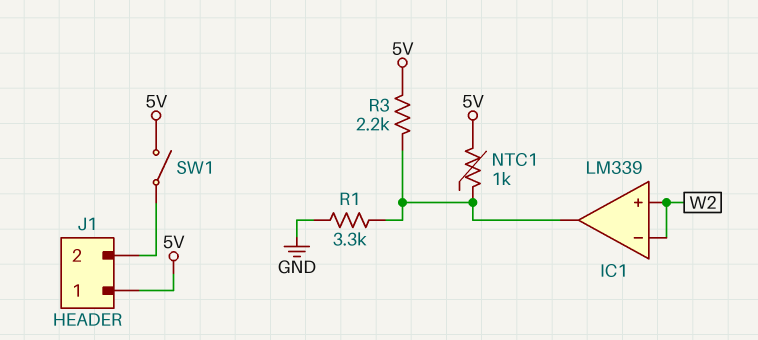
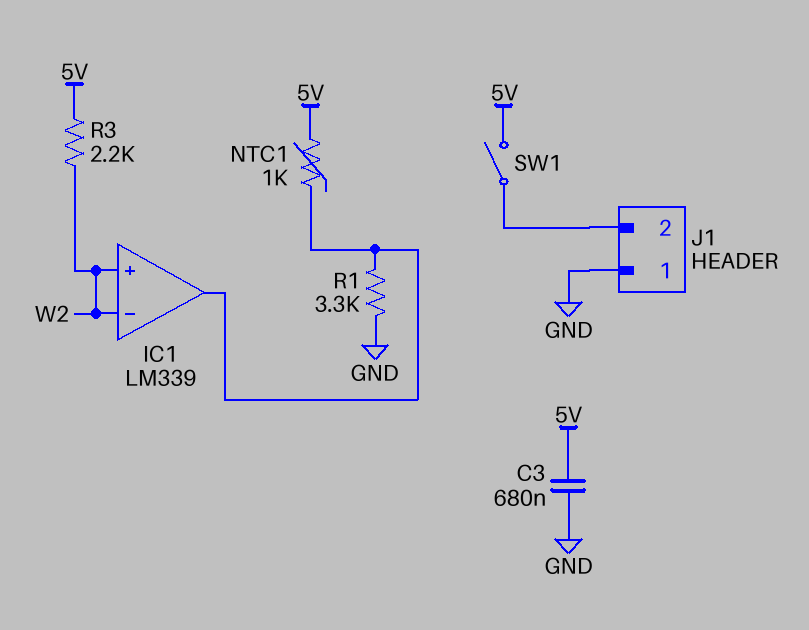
C3: none -> 680nF (5V, GND)
J1 pin 1: 5V -> GND
R3: 2.2k (5V, IC1/out) -> 2.2k (5V, W2)

